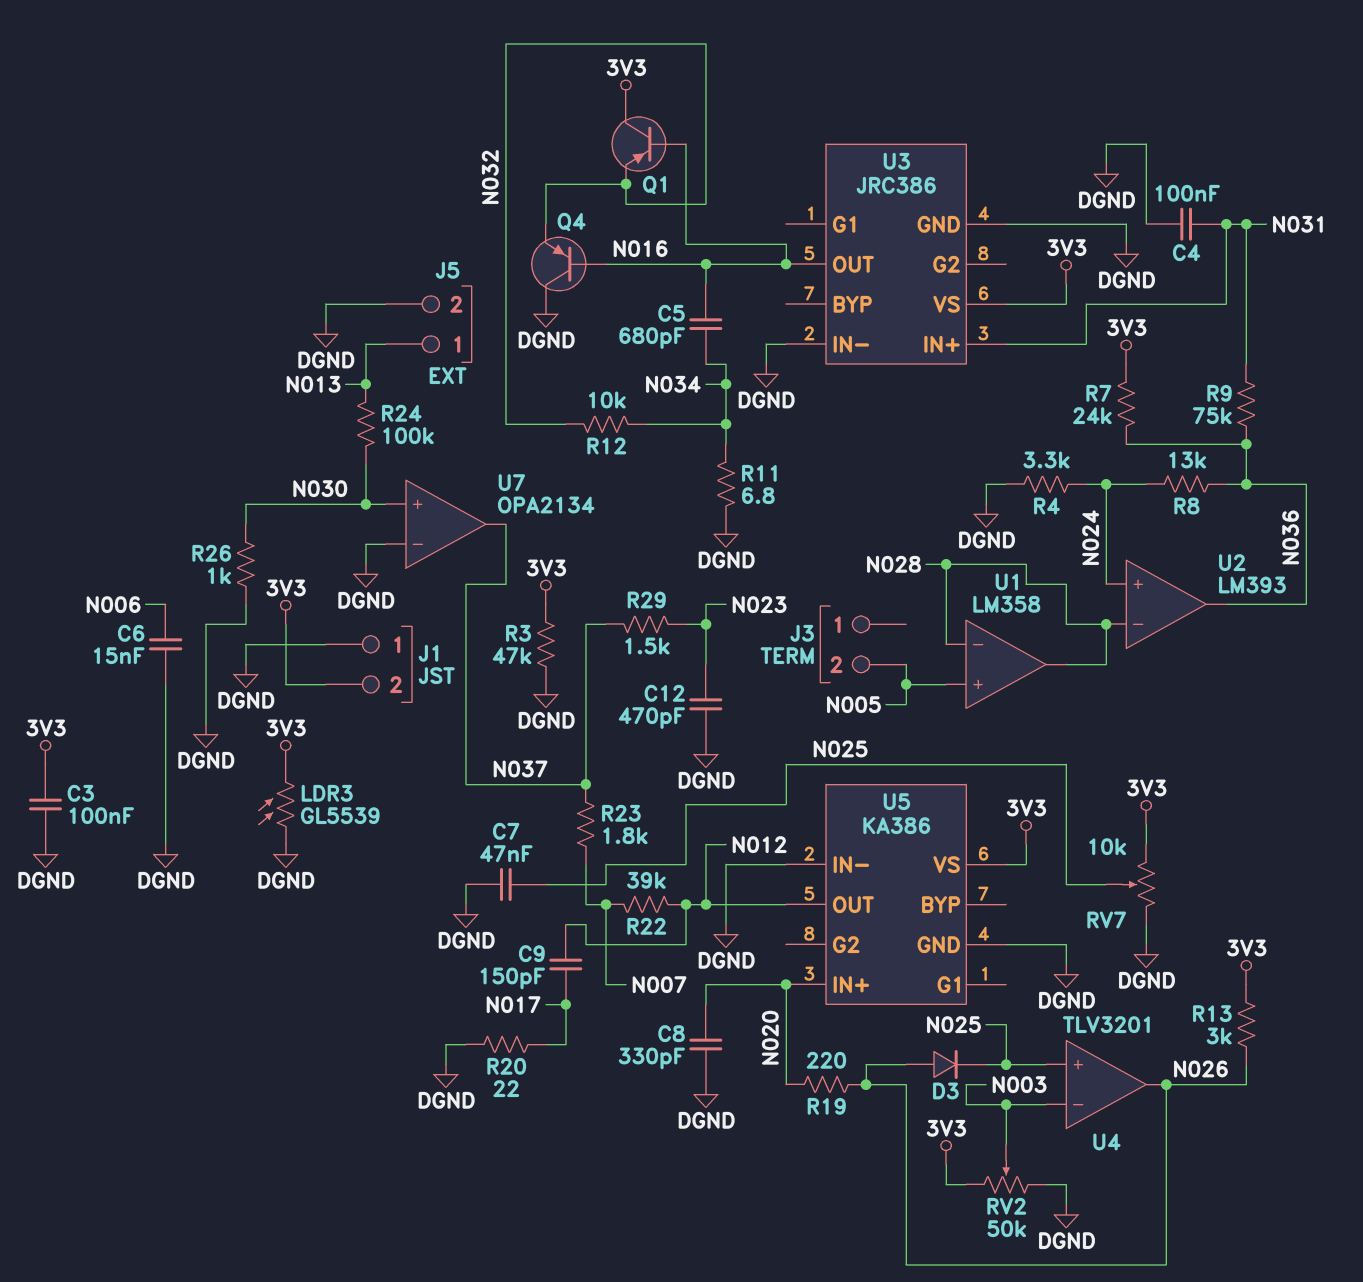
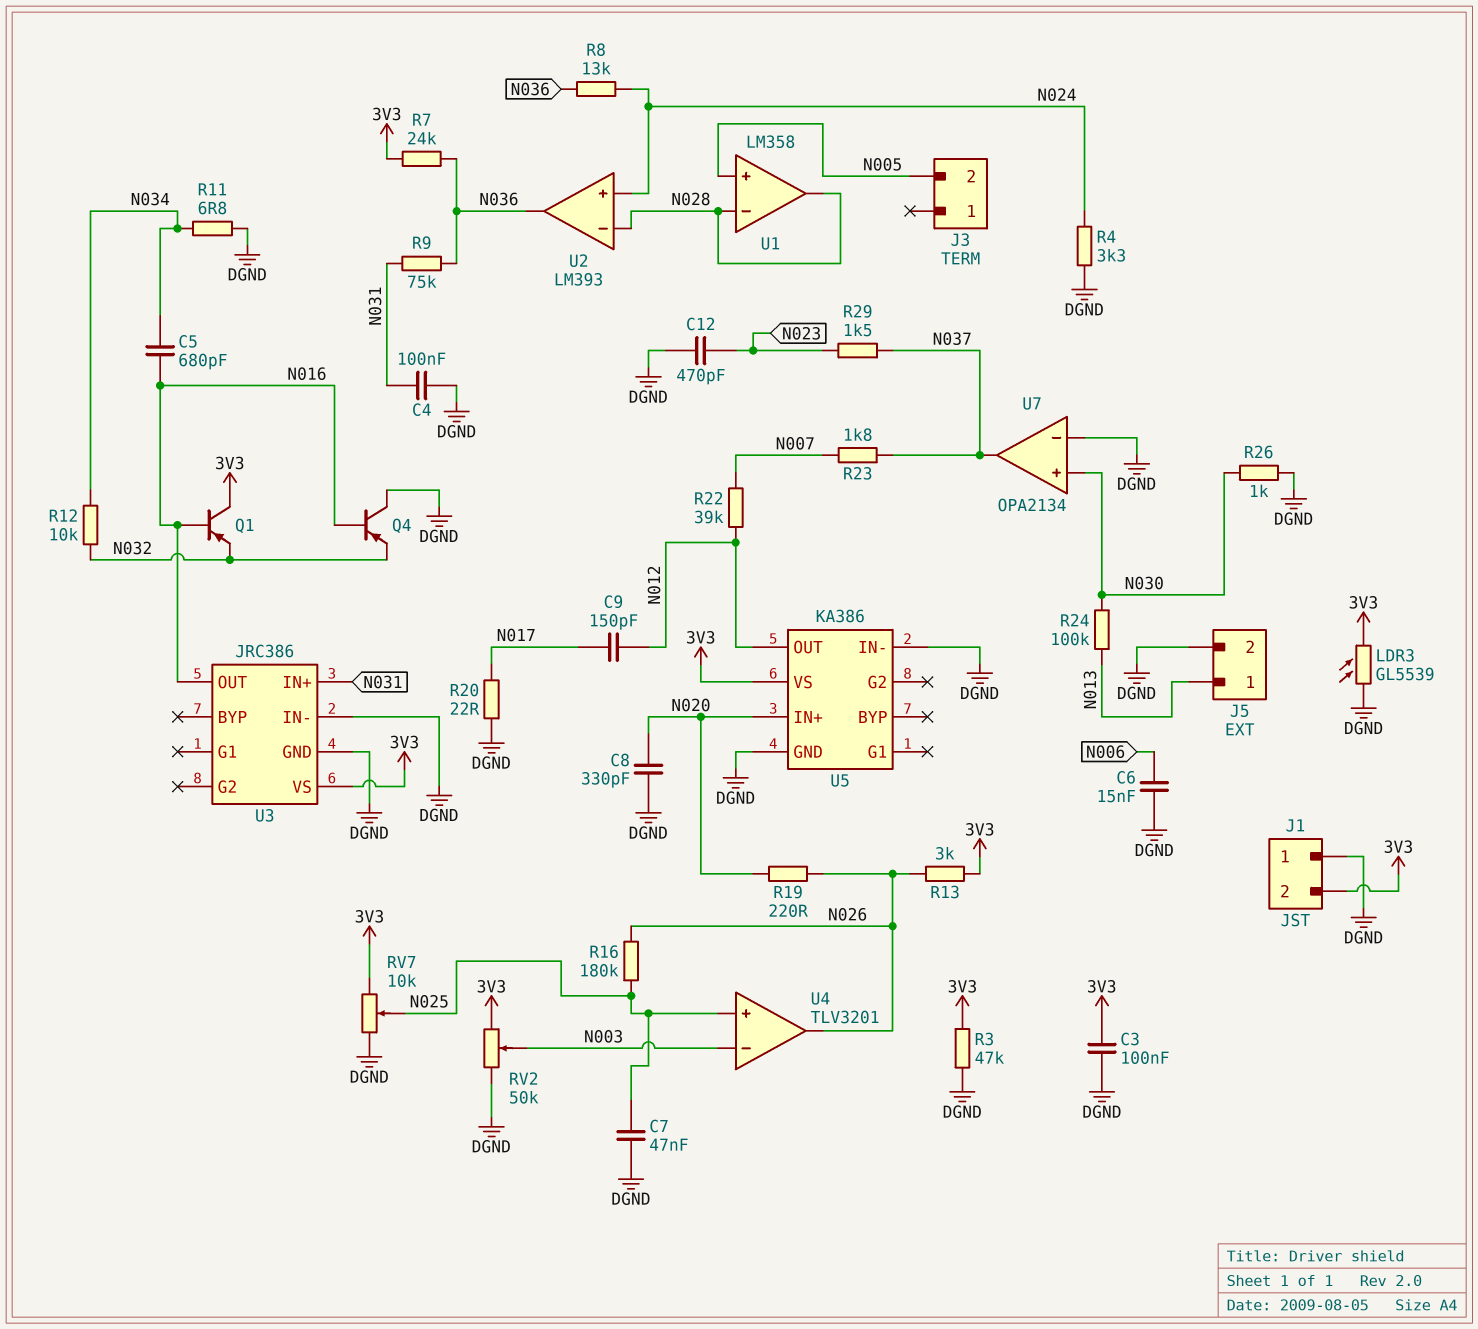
D3: diode (A N026, K N025) -> none
R16: none -> 180k (N025, N026)

